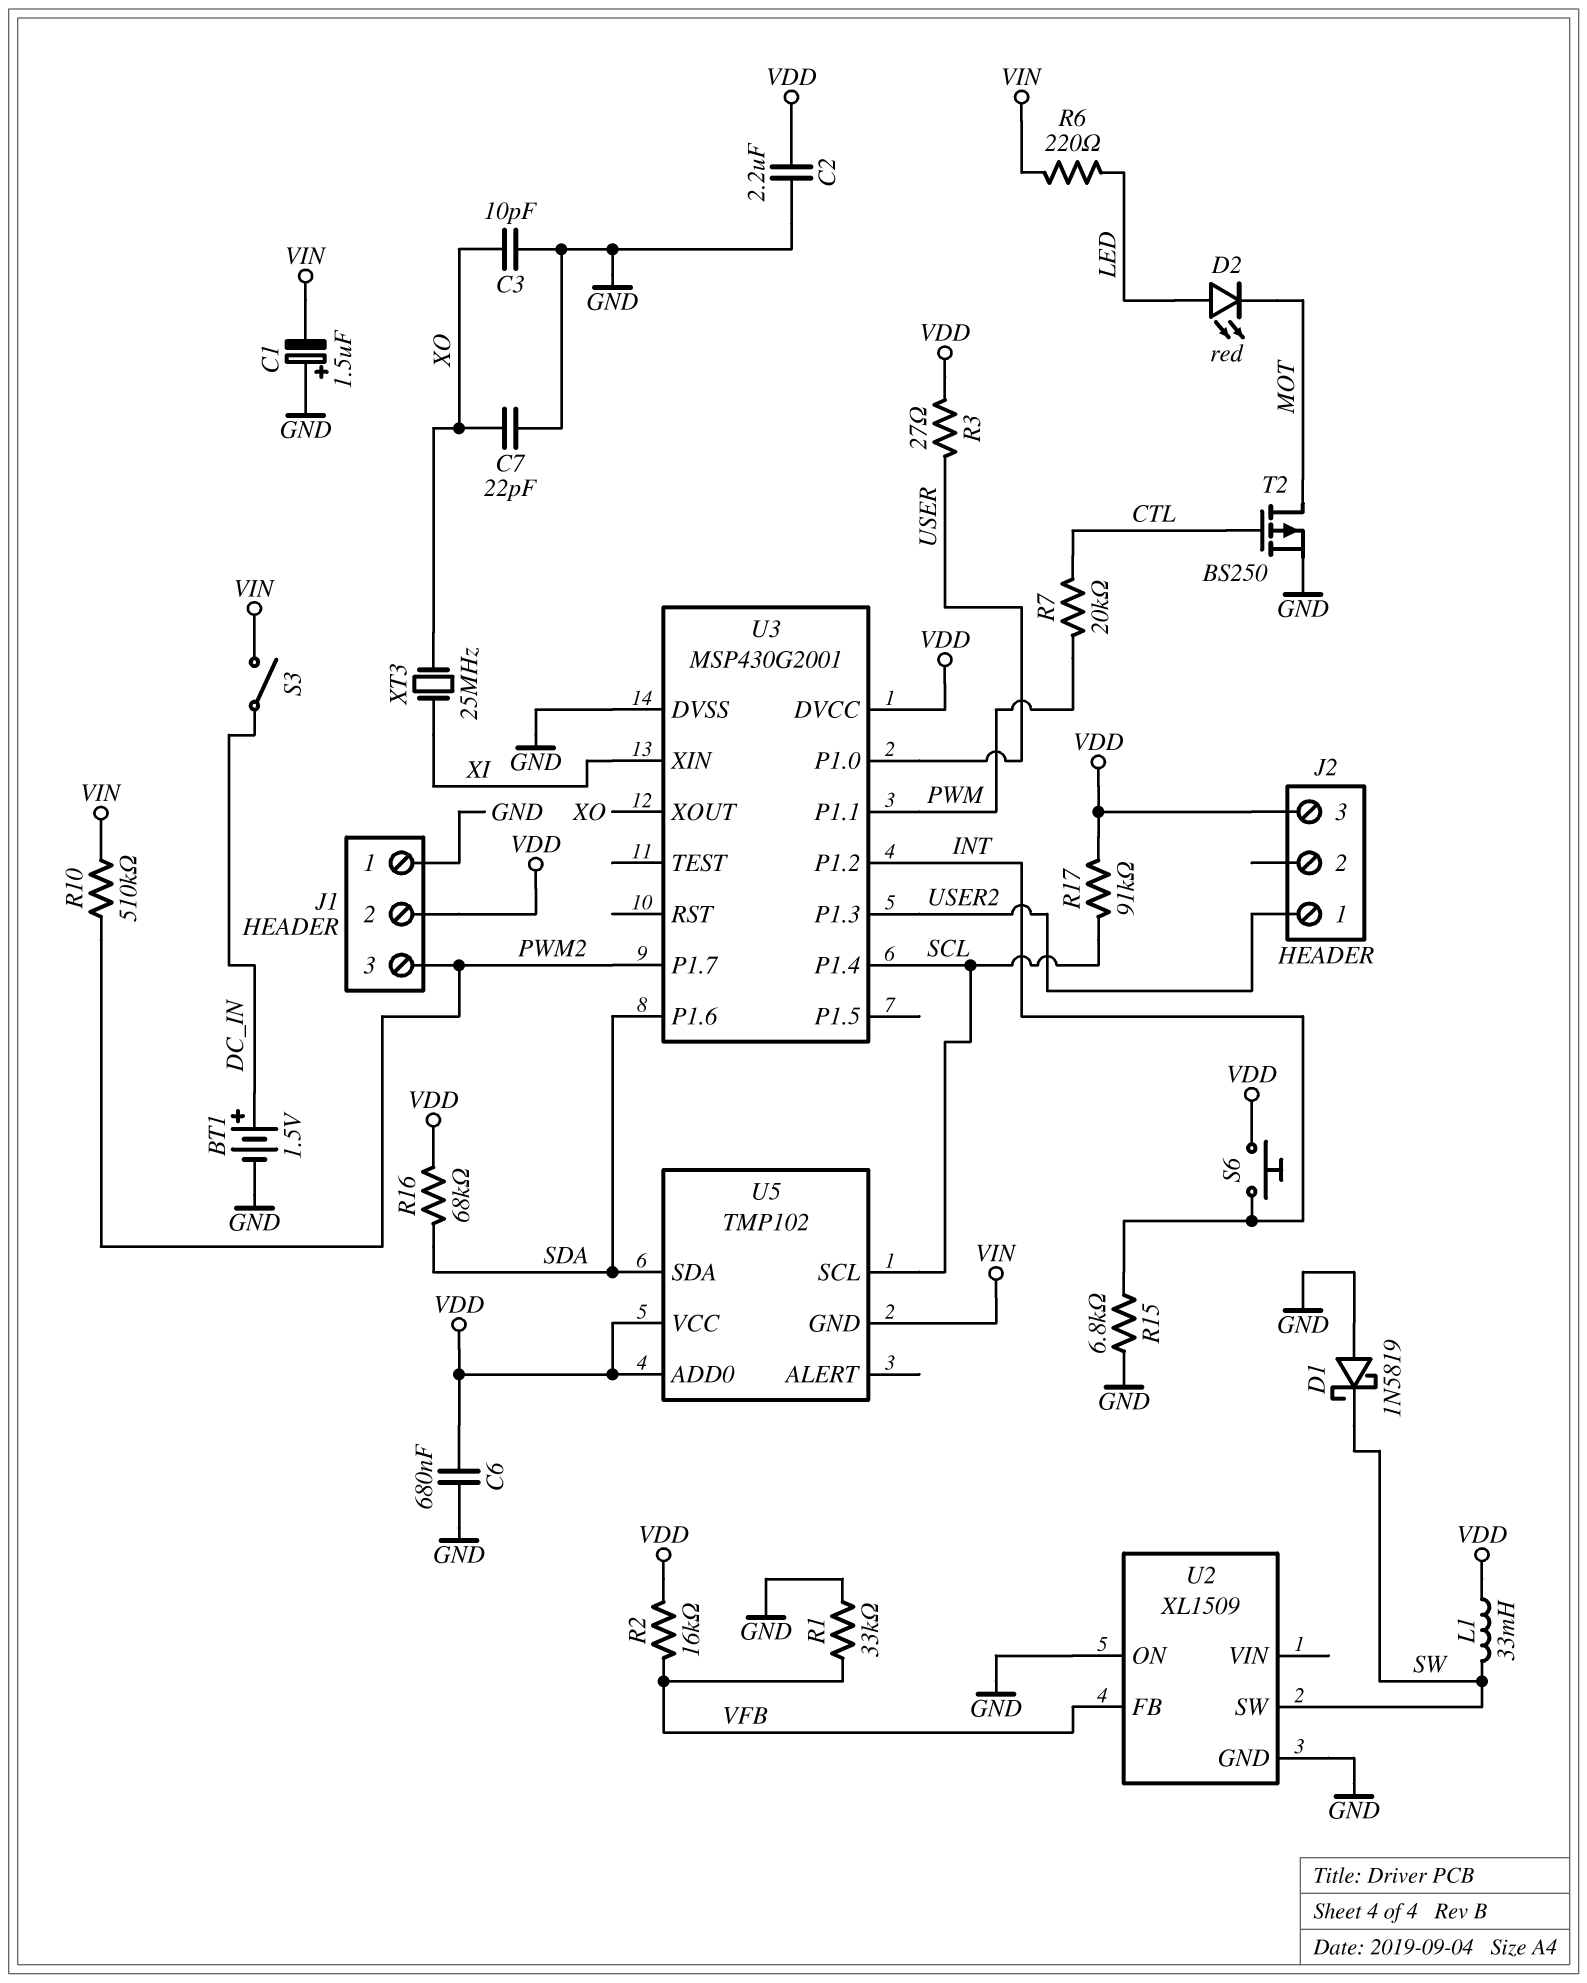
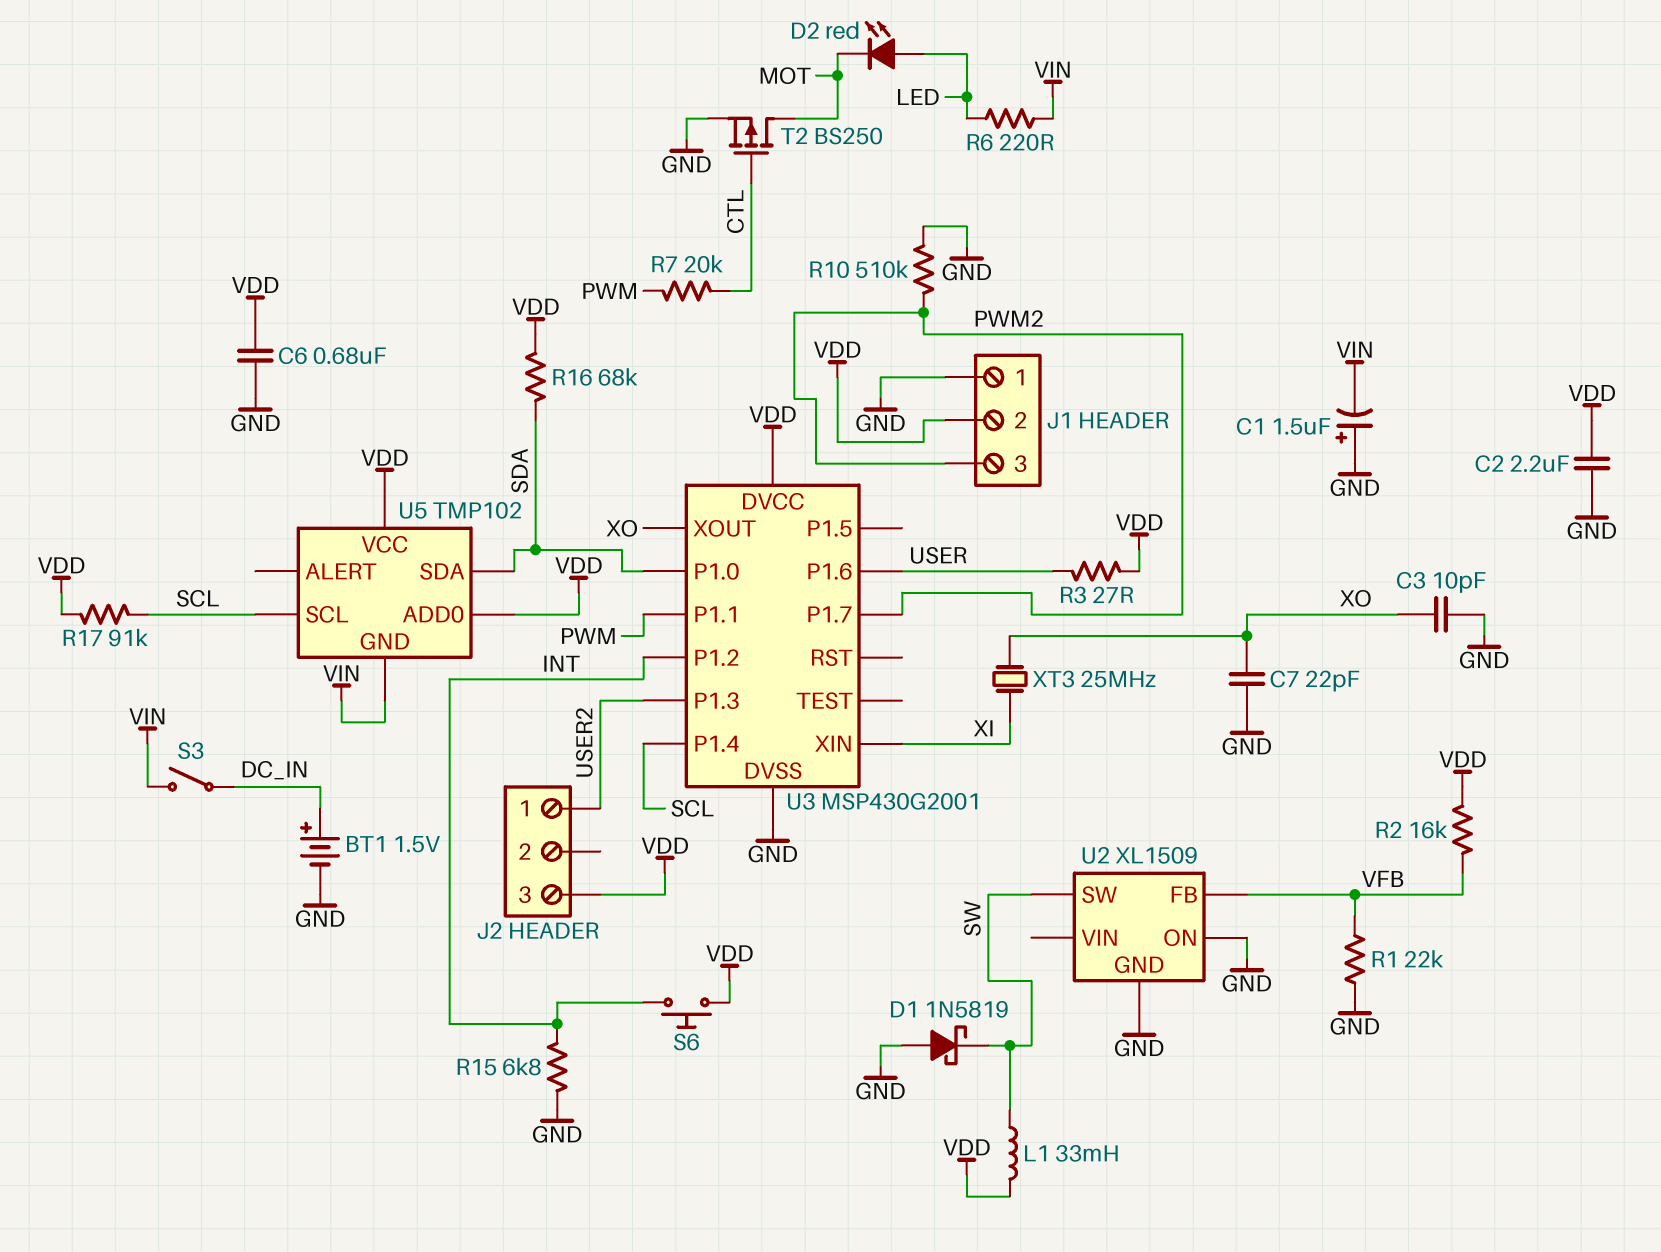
R1: 33k (GND, VFB) -> 22k (GND, VFB)
R10: 510k (PWM2, VIN) -> 510k (GND, PWM2)
U3 pin P1.0: USER -> SDA
U3 pin P1.6: SDA -> USER

